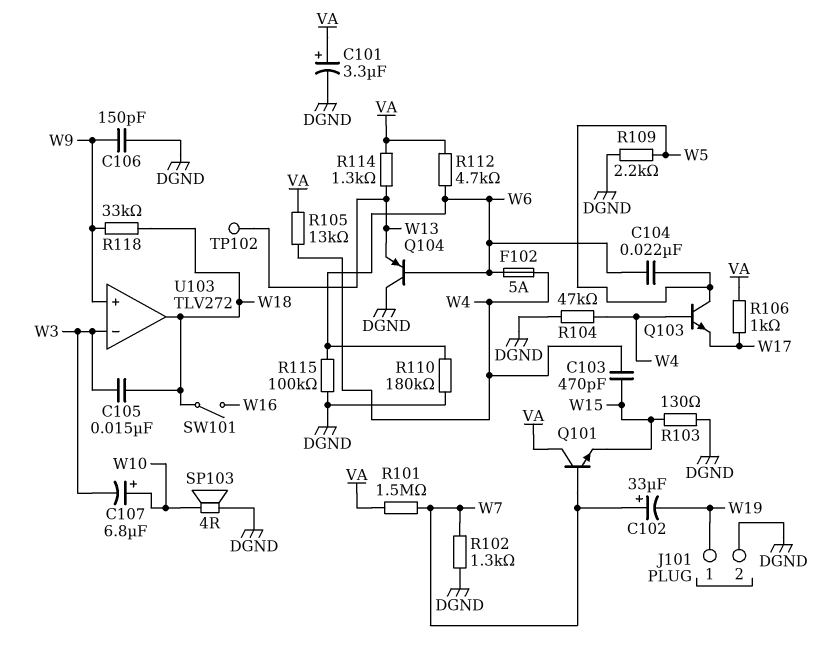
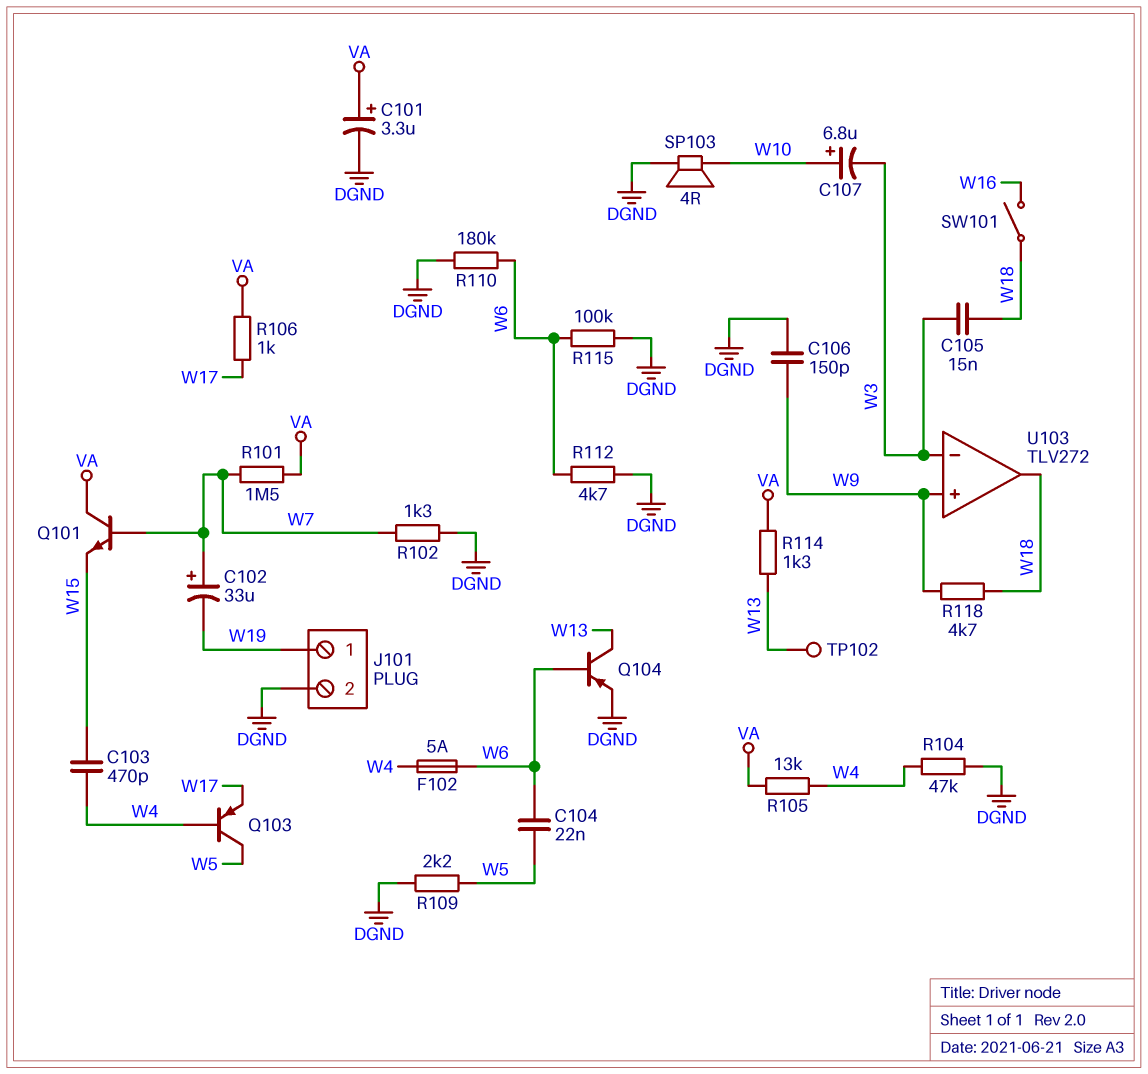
Q103: NPN (B W4, C W5, E W17) -> PNP (B W4, C W5, E W17)
Q104: PNP (B W6, C DGND, E W13) -> PNP (B W6, C W13, E DGND)
R103: 130 (DGND, W15) -> none
R112: 4.7k (VA, W6) -> 4.7k (DGND, W6)
R118: 33k (W9, W18) -> 4.7k (W9, W18)

